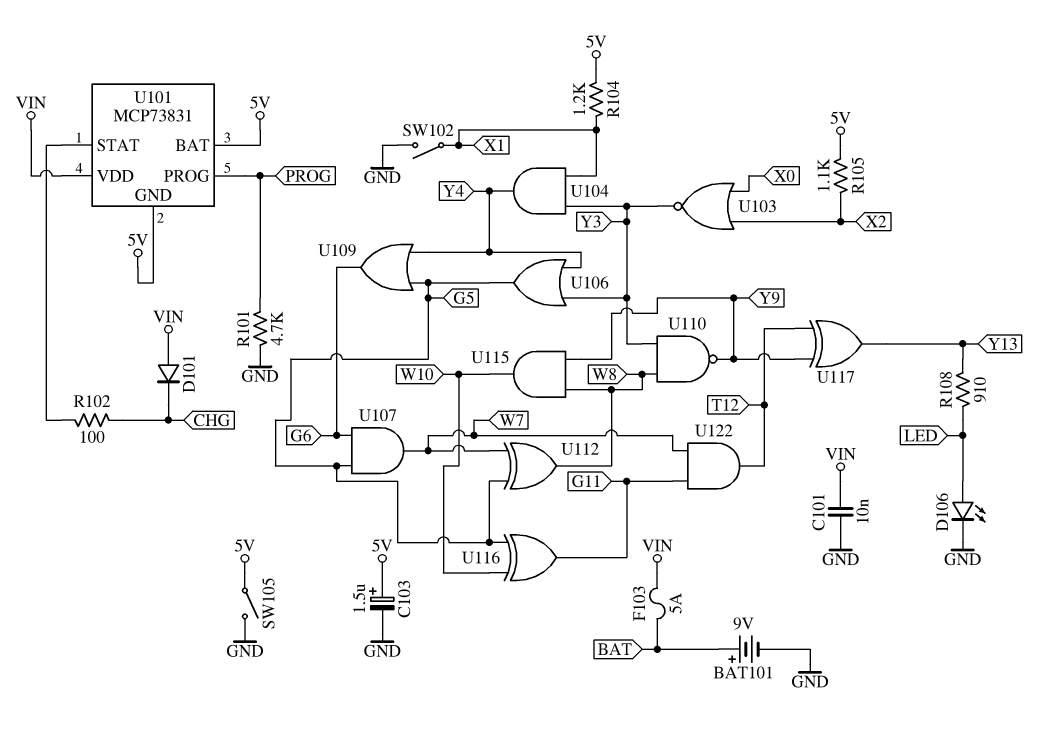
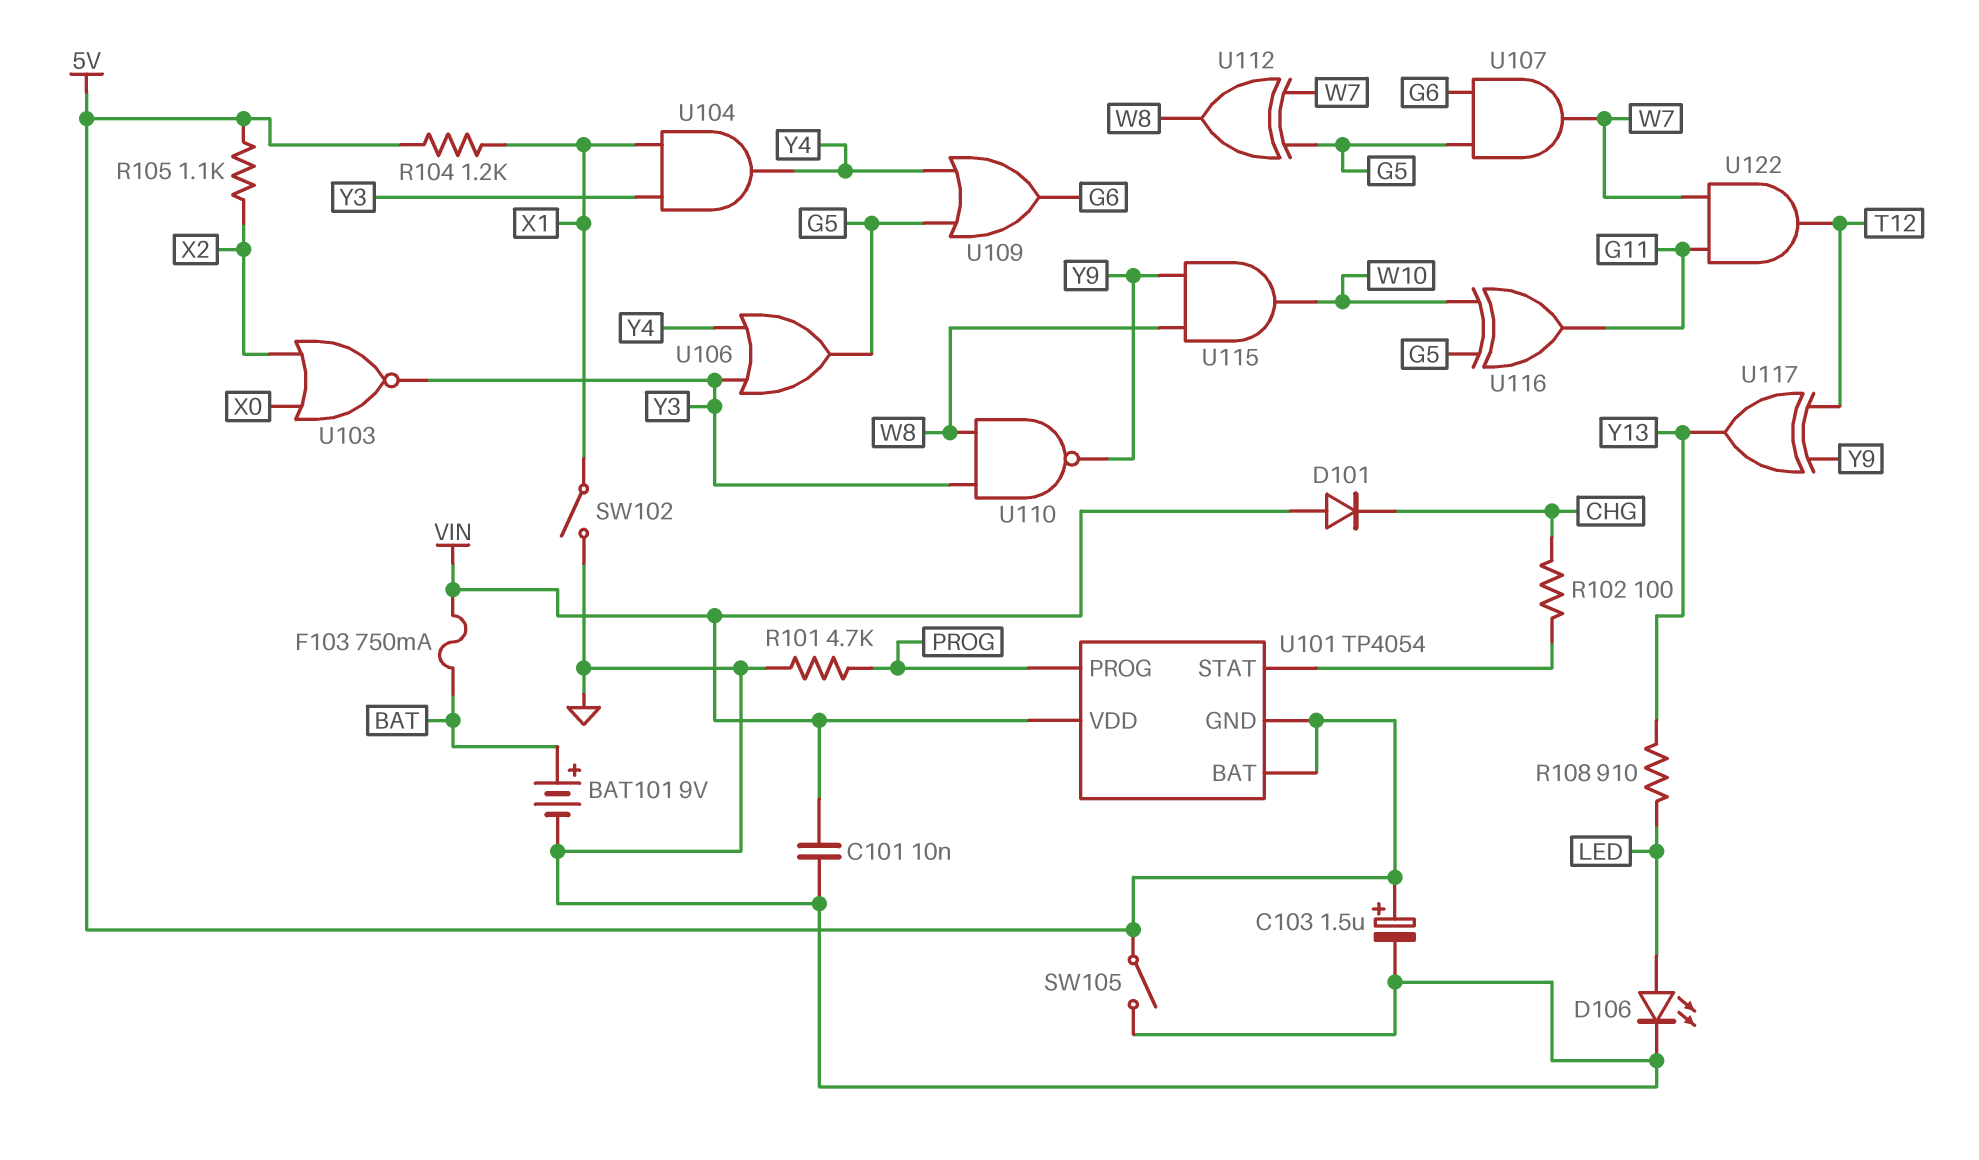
F103: 5A (BAT, VIN) -> 750mA (BAT, VIN)
U101: MCP73831 -> TP4054

